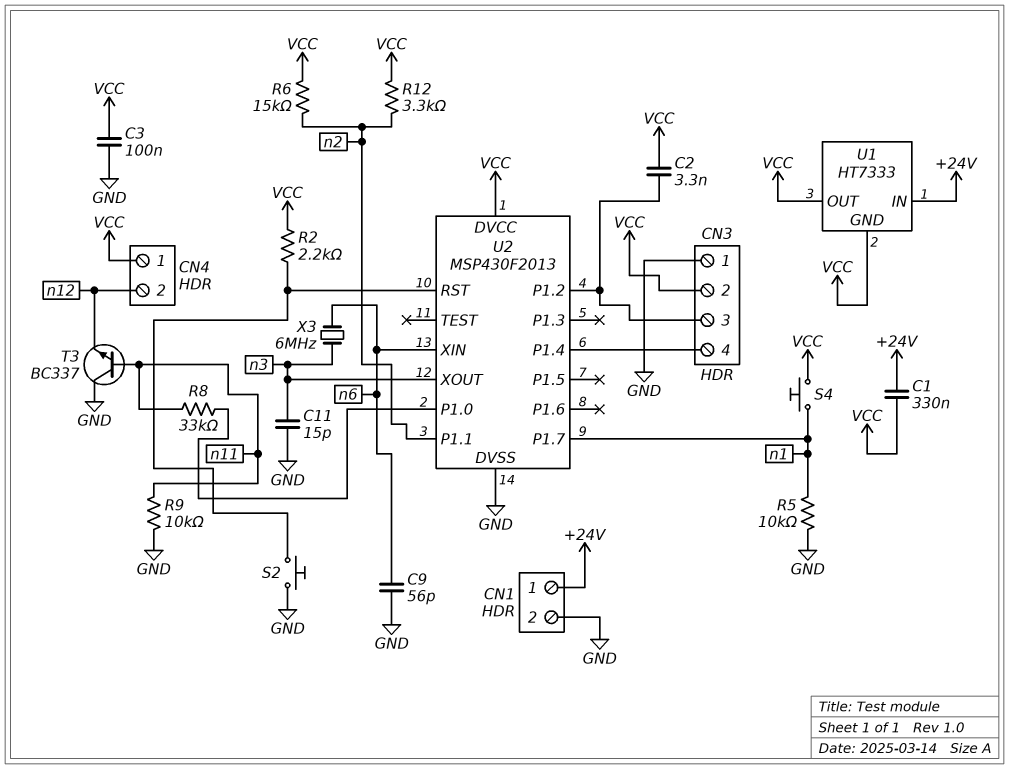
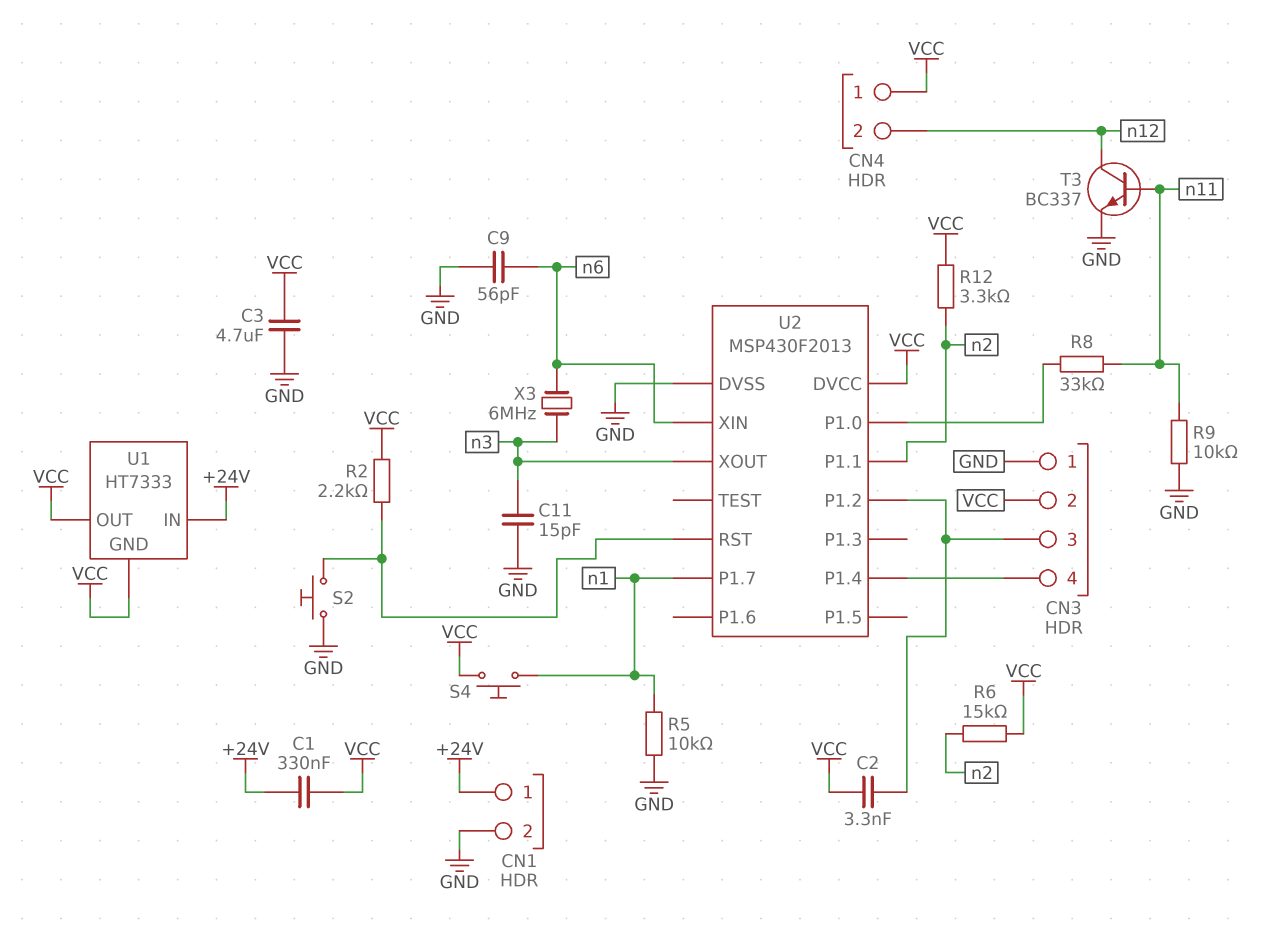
C3: 100nF (GND, VCC) -> 4.7uF (GND, VCC)
T3: NPN BC337 (B n11, C GND, E n12) -> NPN BC337 (B n11, C n12, E GND)

